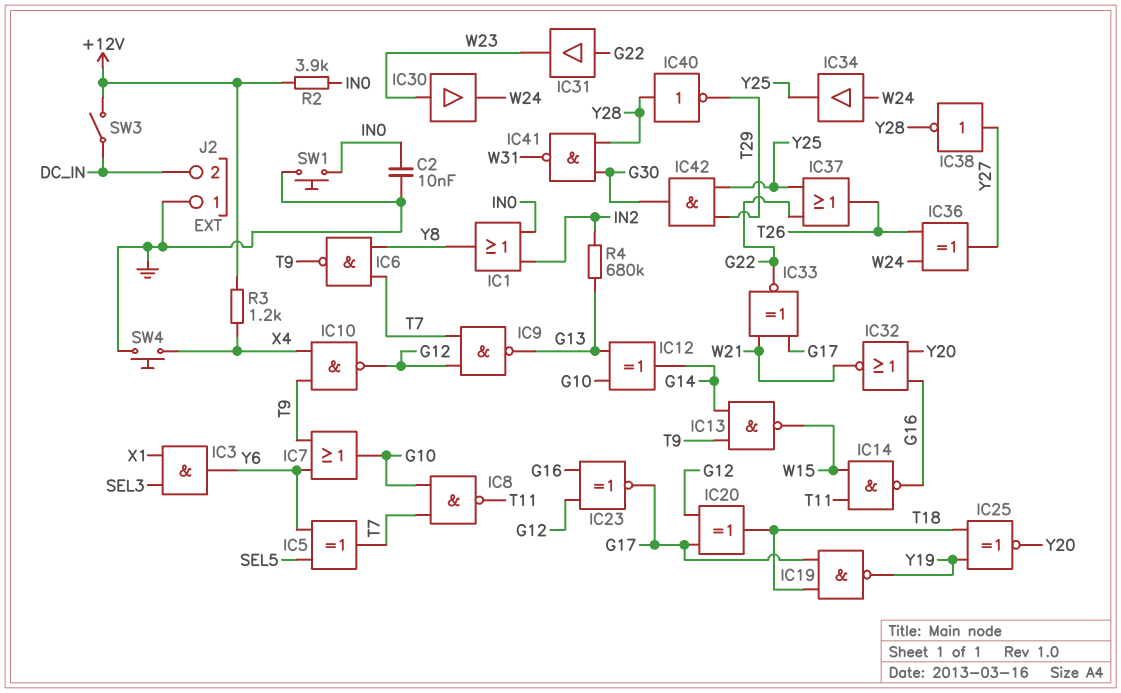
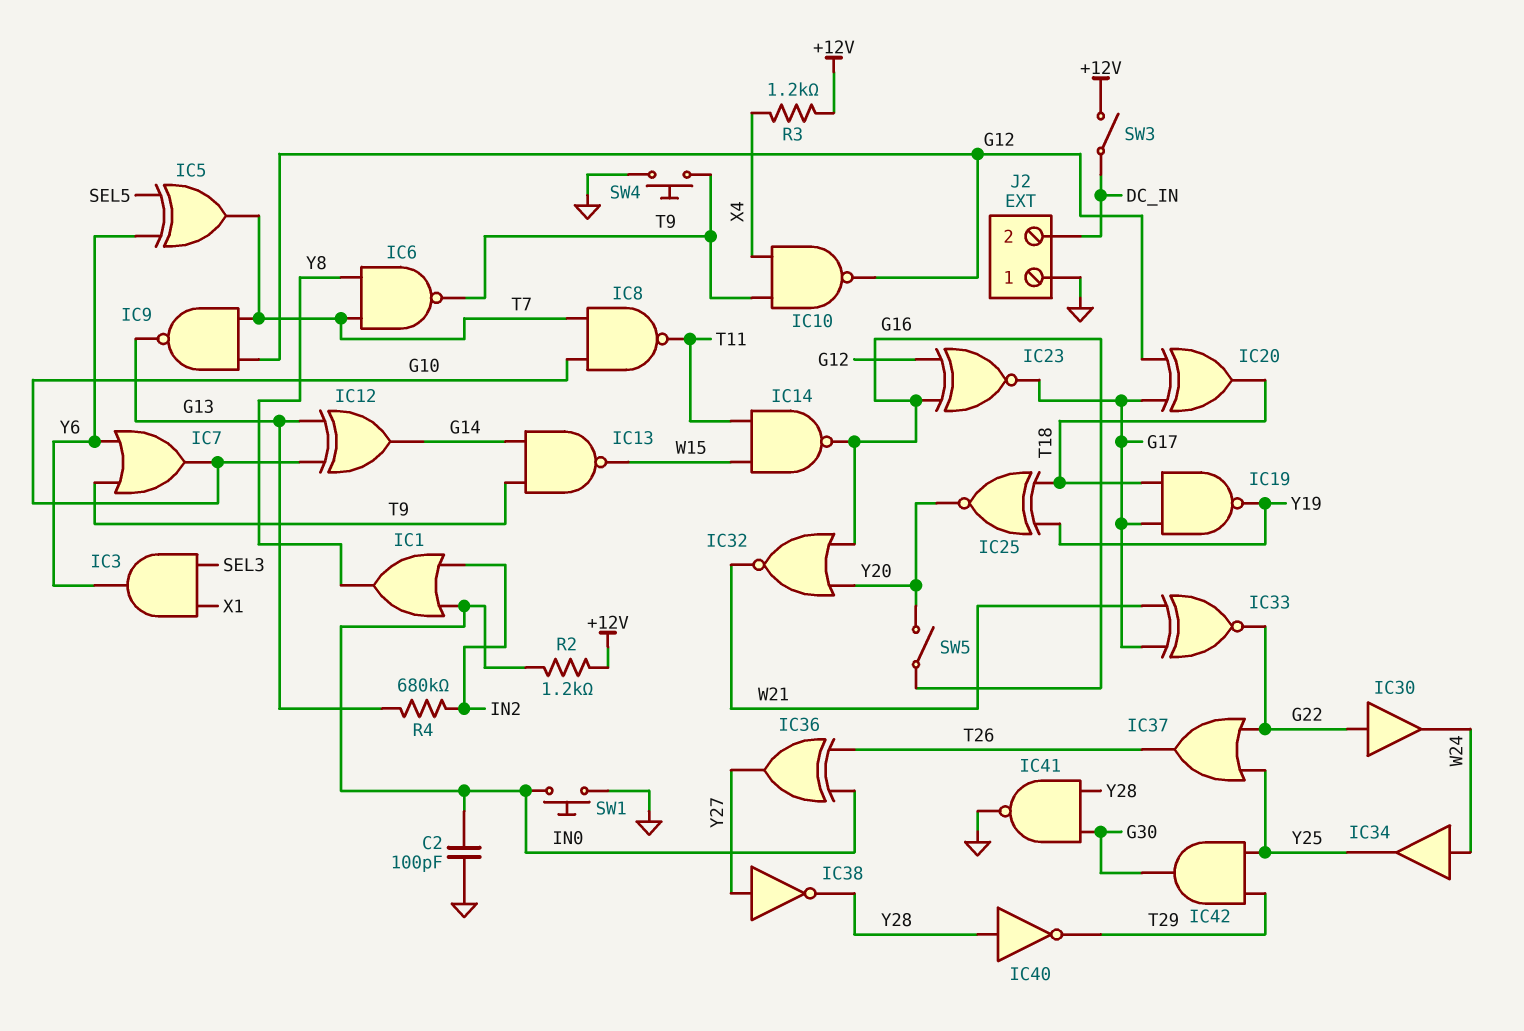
C2: 10nF (GND, IN0) -> 100pF (GND, IN0)
IC30: buffer (in W23, out W24) -> buffer (in G22, out W24)
IC31: buffer (in G22, out W23) -> none
IC36: XOR (in T26, in W24, out Y27) -> XOR (in IN0, in T26, out Y27)
IC41: NAND (in G30, in Y28, out W31) -> NAND (in G30, in Y28, out GND)
R2: 3.9k (+12V, IN0) -> 1.2k (+12V, IN0)
SW4: button (GND, X4) -> button (GND, T9)
SW5: none -> switch (G16, Y20)

